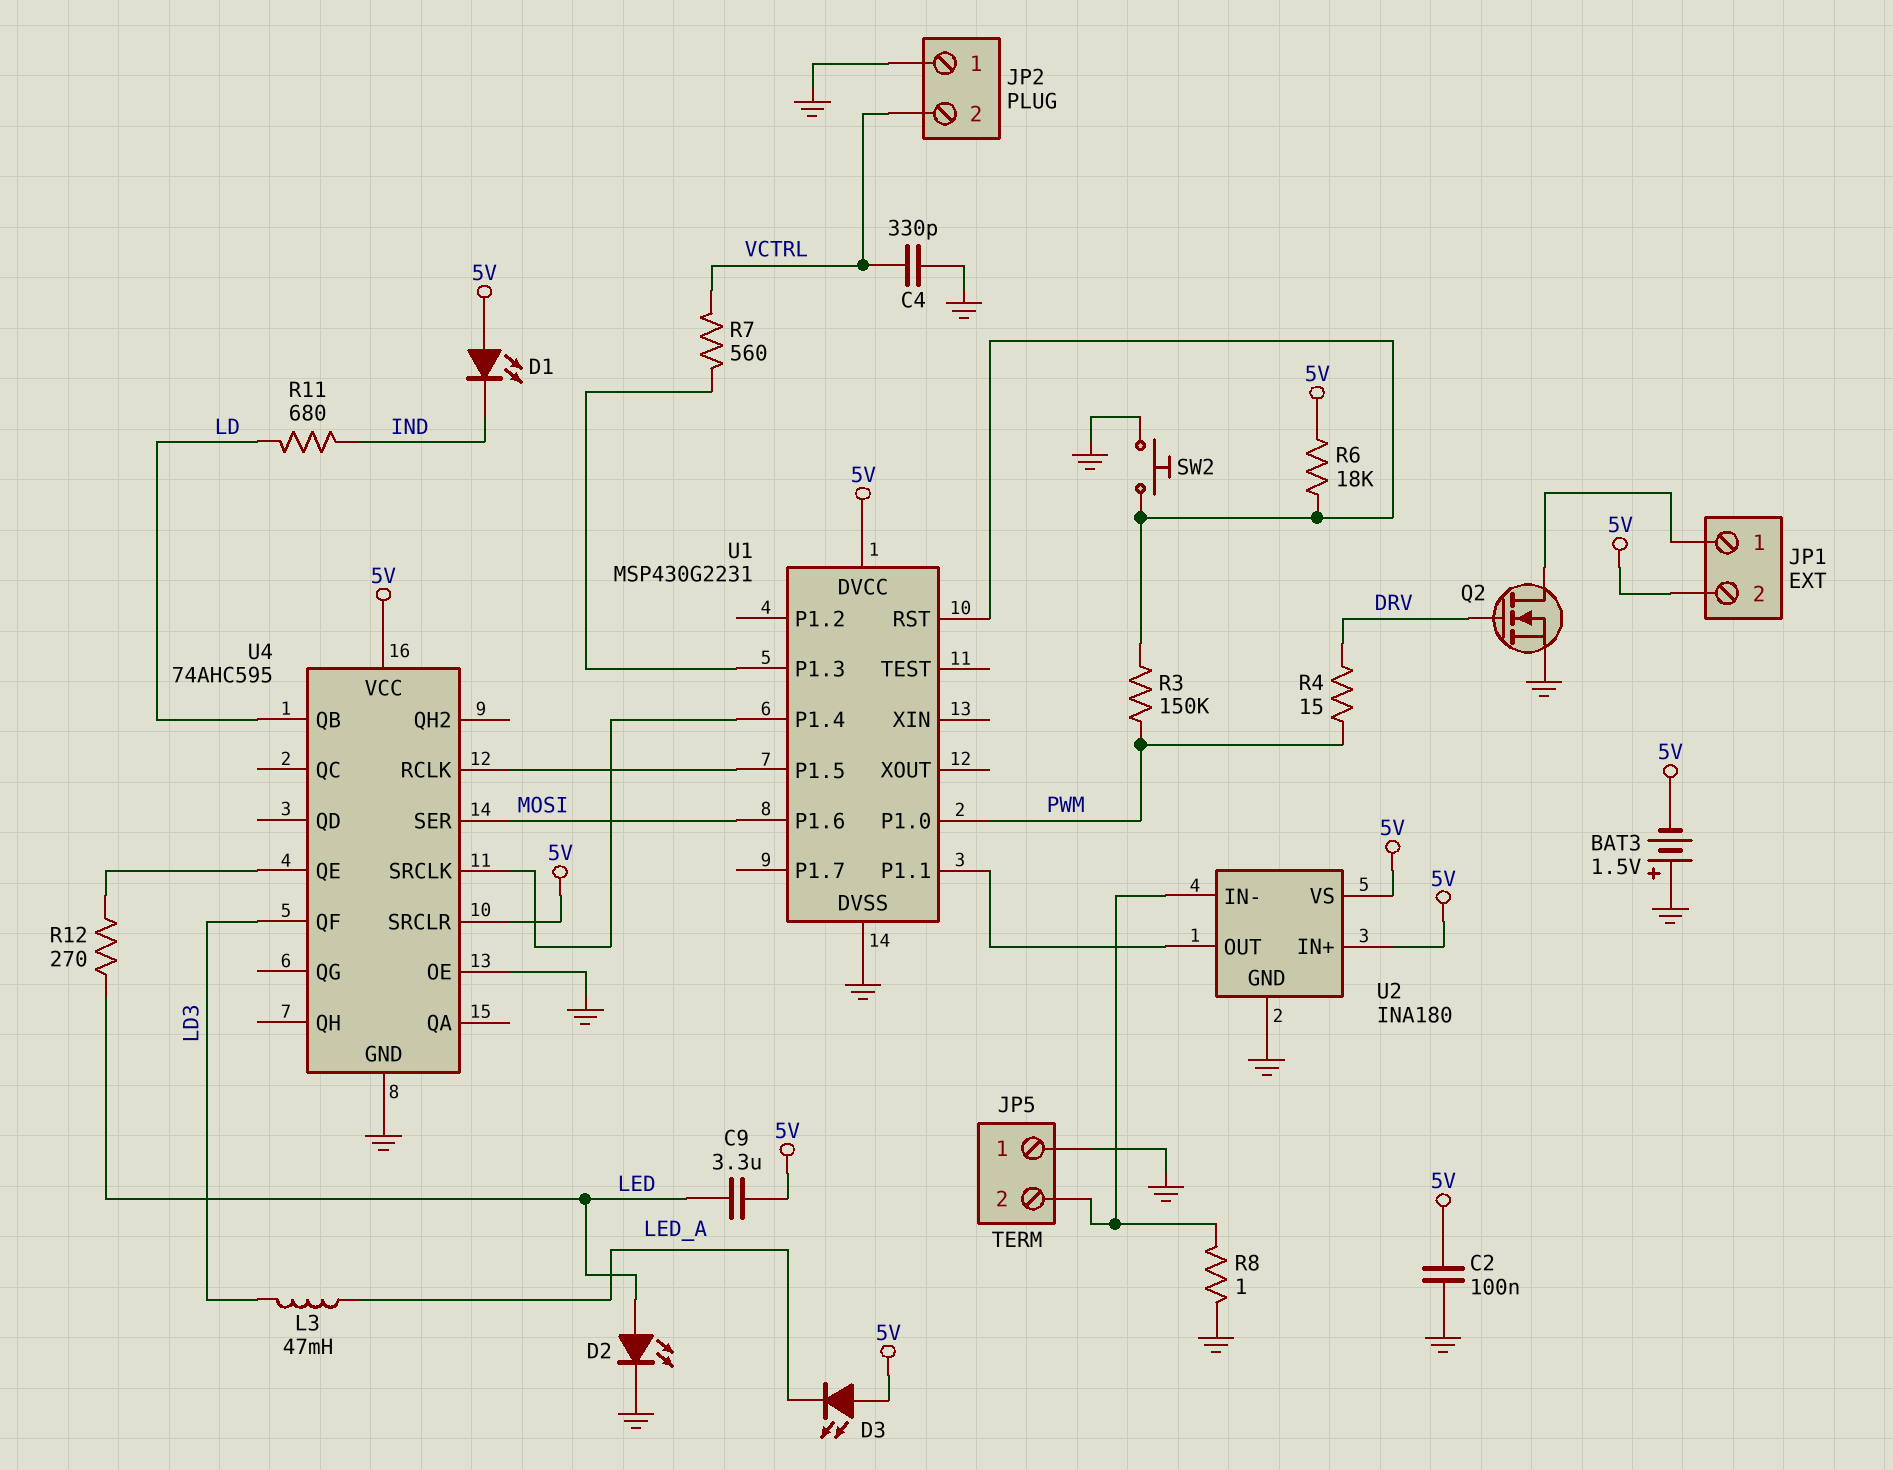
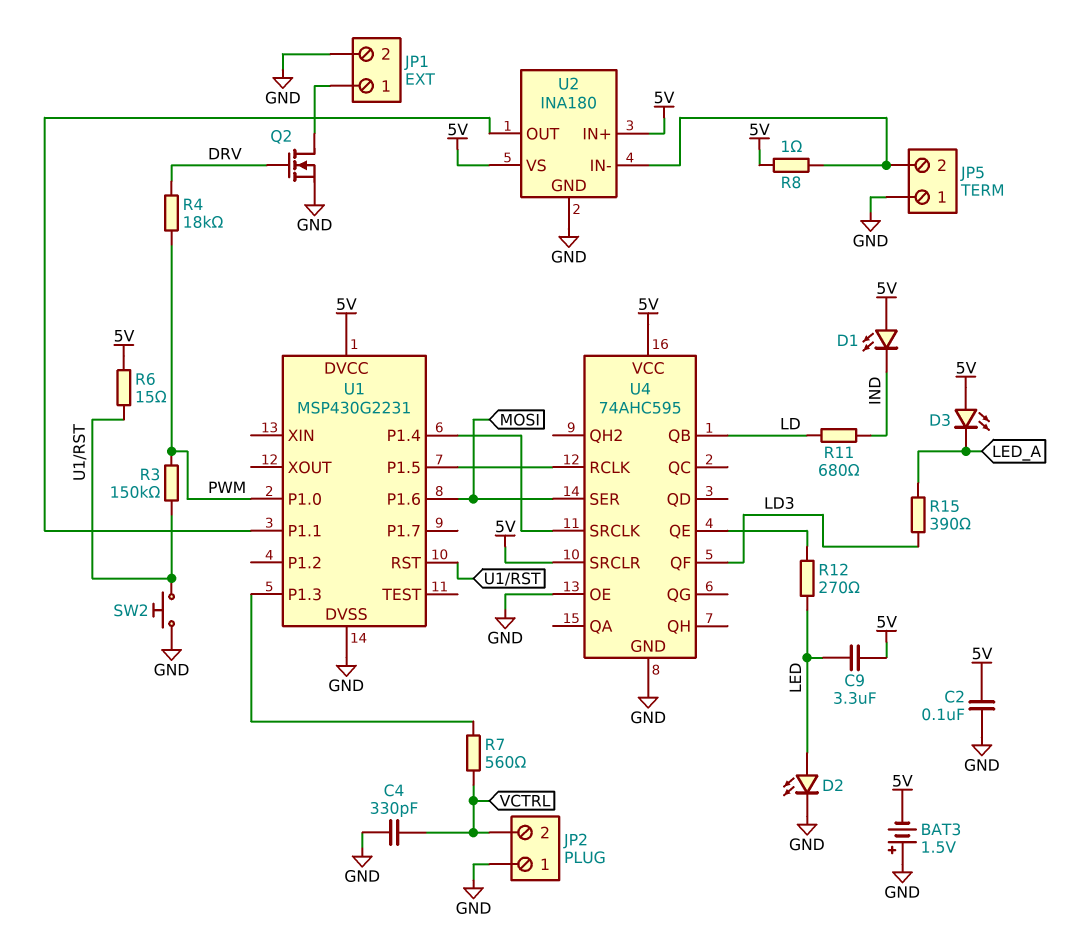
JP1 pin 2: 5V -> GND
L3: 47mH (LD3, LED_A) -> none
R4: 15 (DRV, PWM) -> 18k (DRV, PWM)
R6: 18k (5V, U1/RST) -> 15 (5V, U1/RST)
R8: 1 (GND, JP5/2) -> 1 (5V, JP5/2)
R15: none -> 390 (LD3, LED_A)

